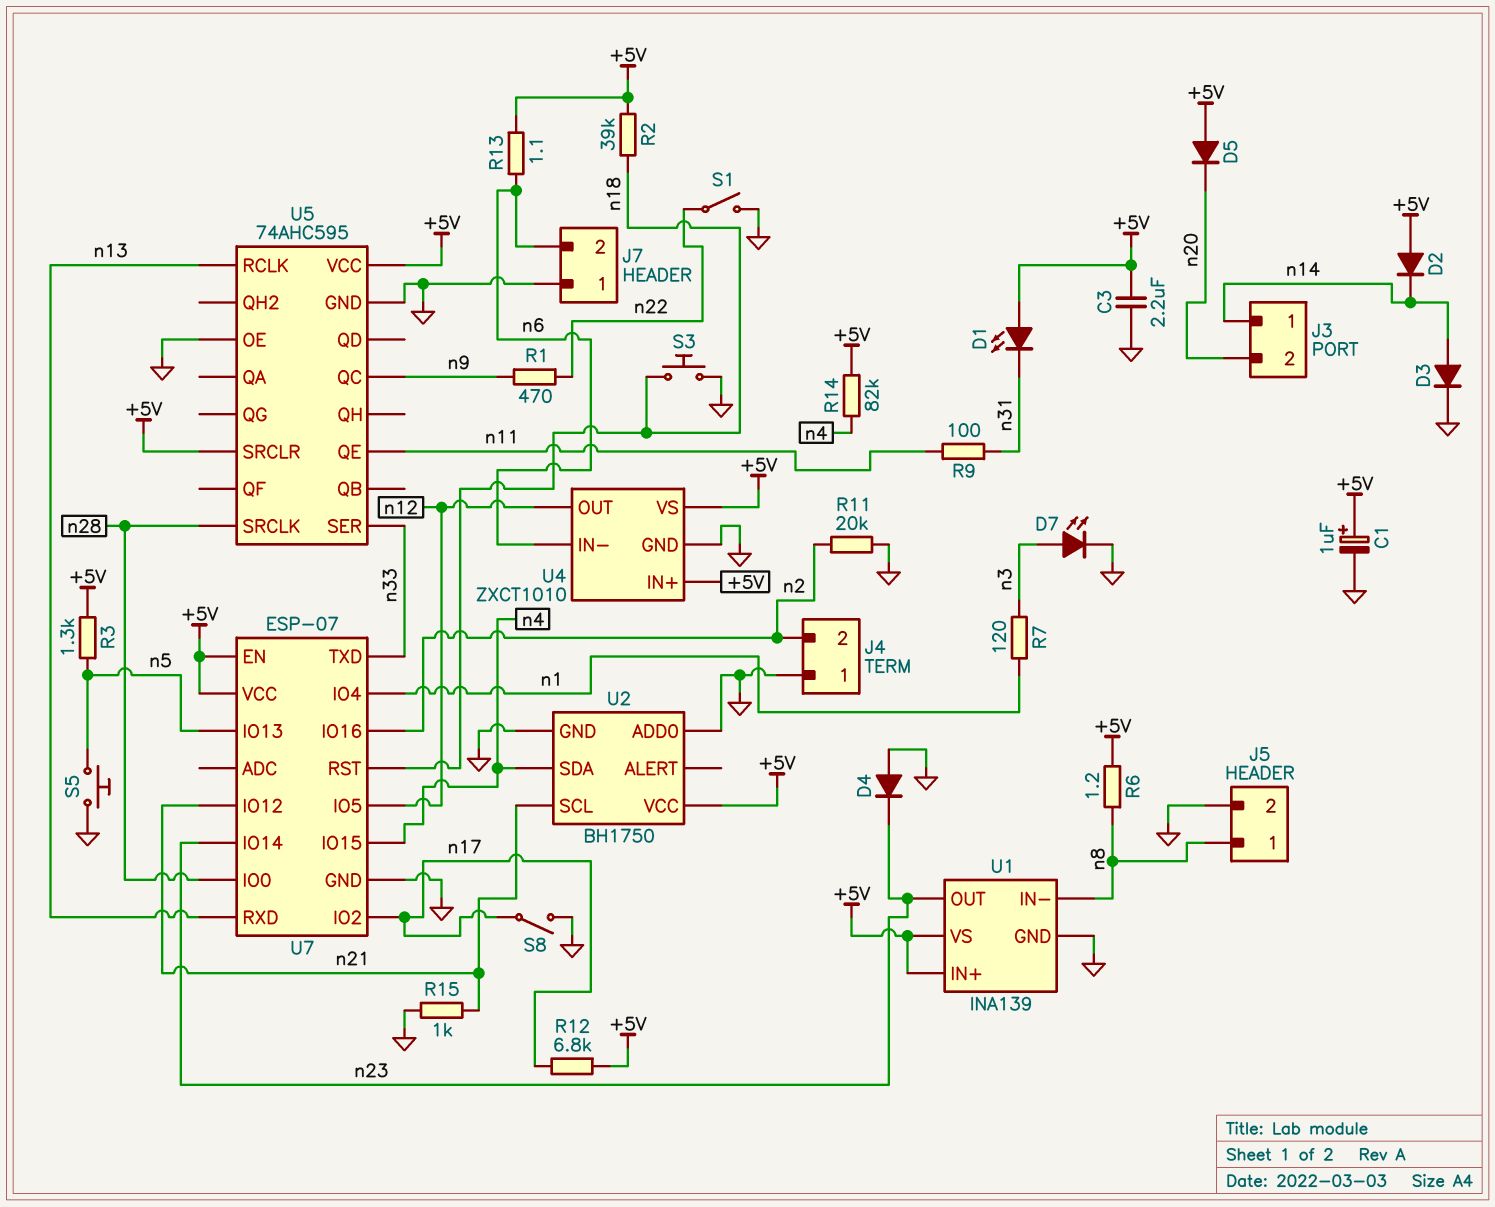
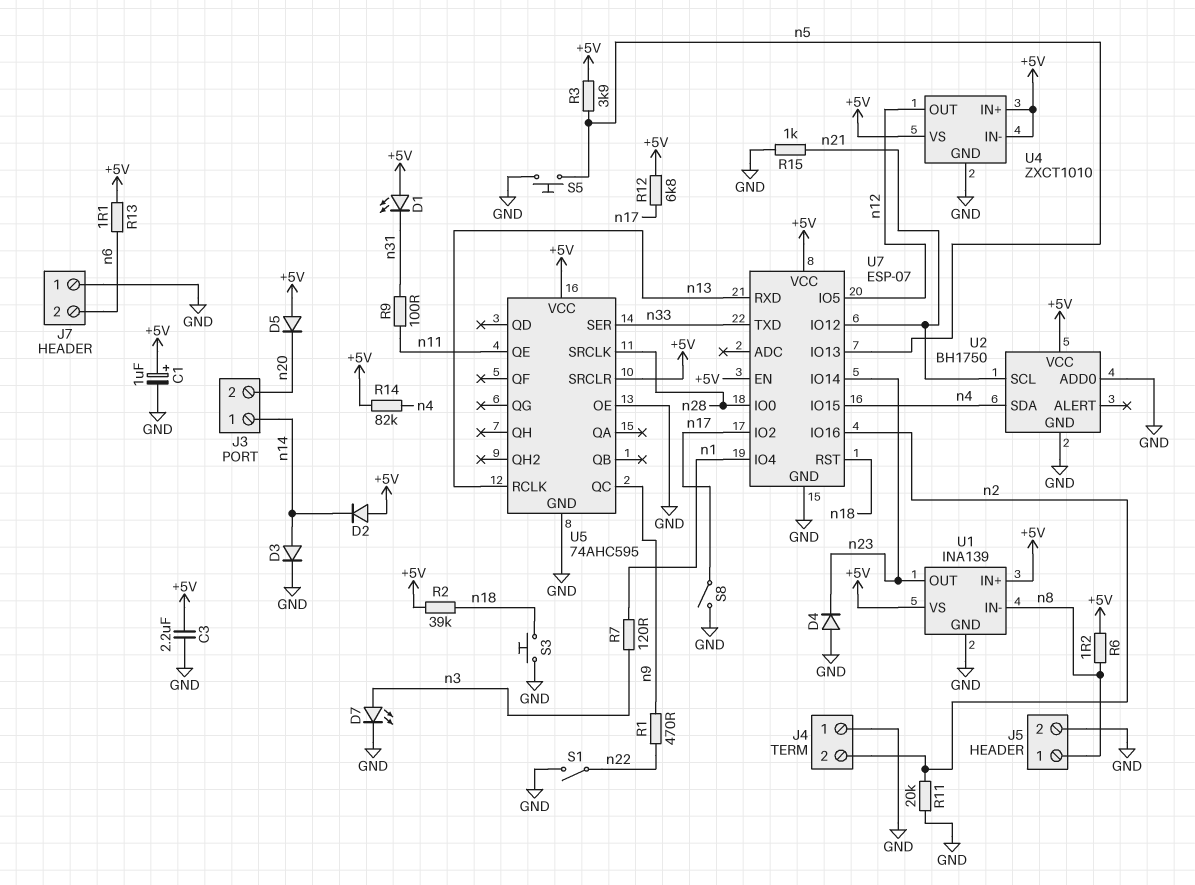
R3: 1.3k (+5V, n5) -> 3.9k (+5V, n5)
U4 pin IN-: n6 -> +5V

